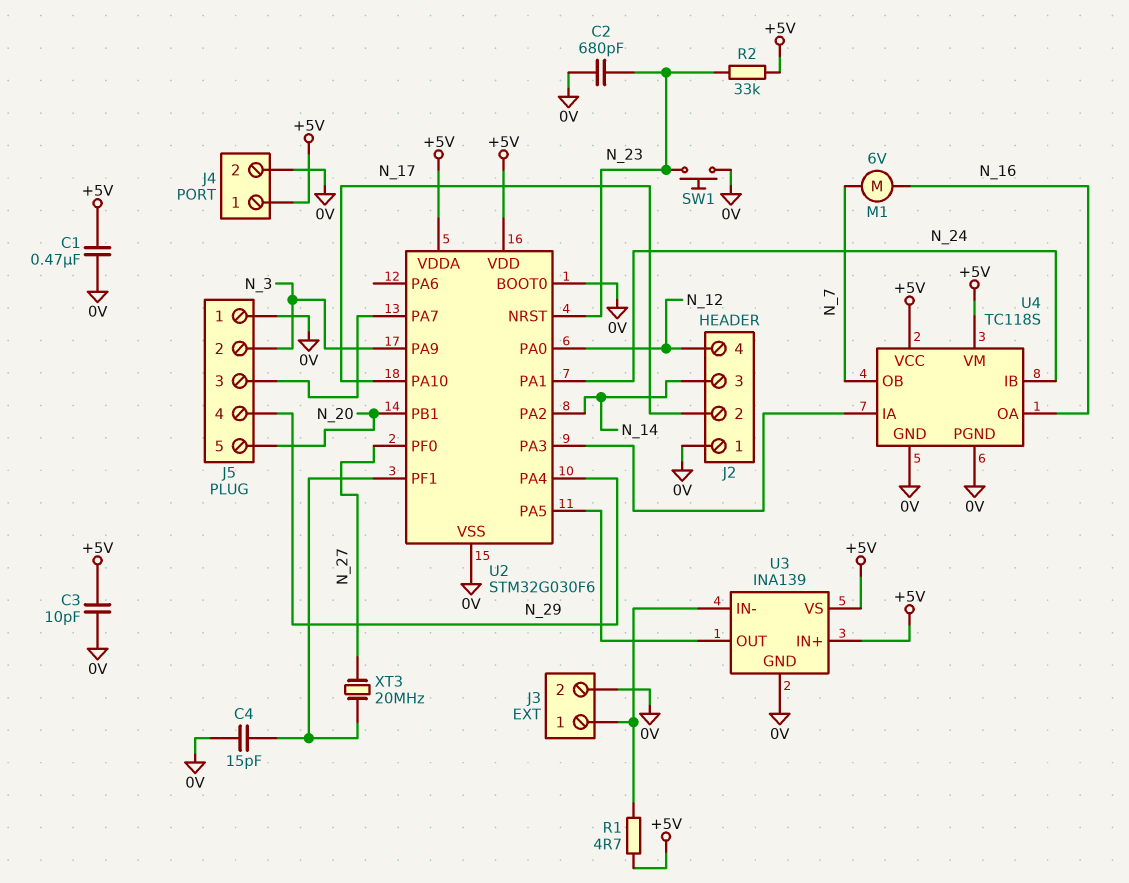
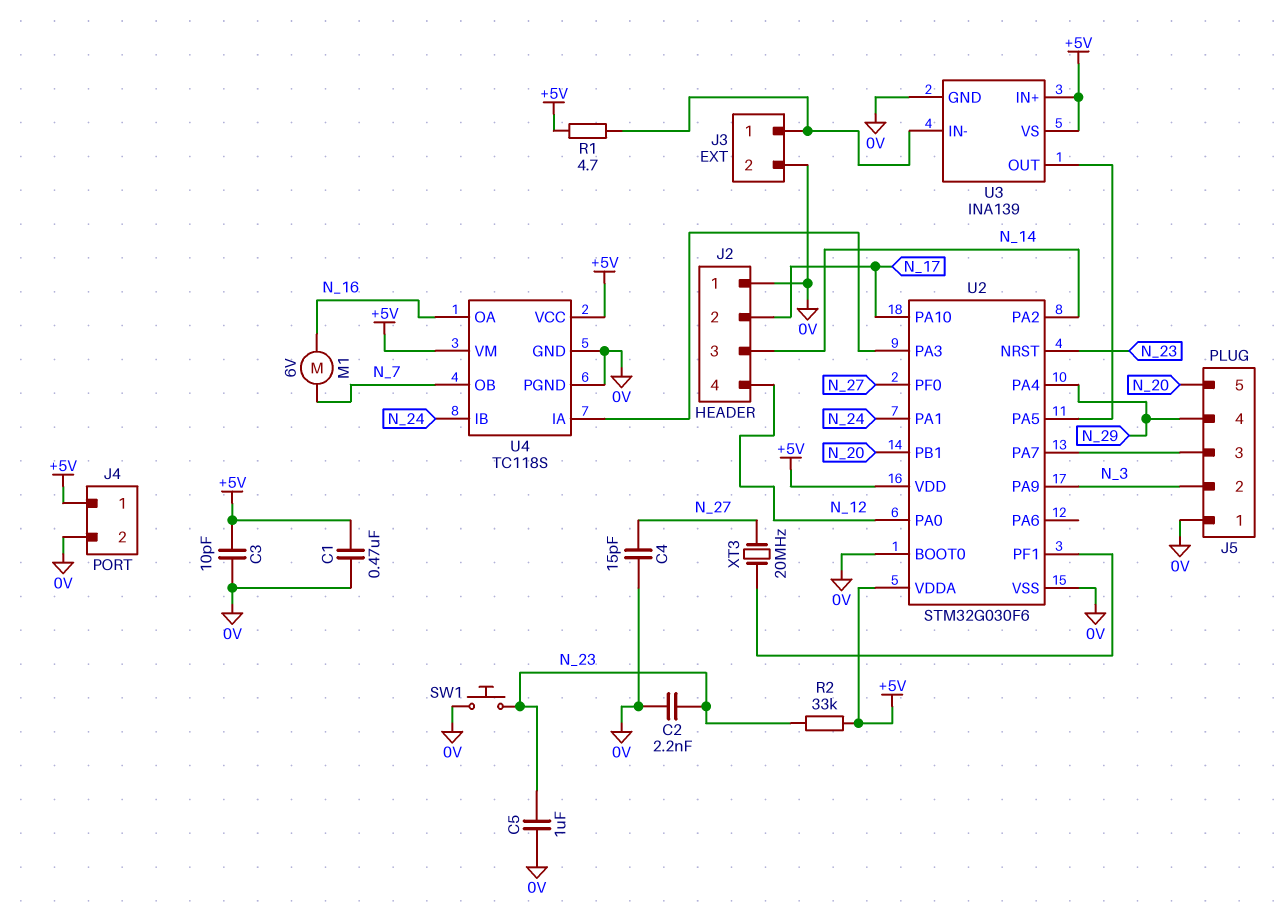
C2: 680pF (0V, N_23) -> 2.2nF (0V, N_23)
C4: 15pF (0V, U2/PF1) -> 15pF (0V, N_27)
C5: none -> 1uF (0V, N_23)

